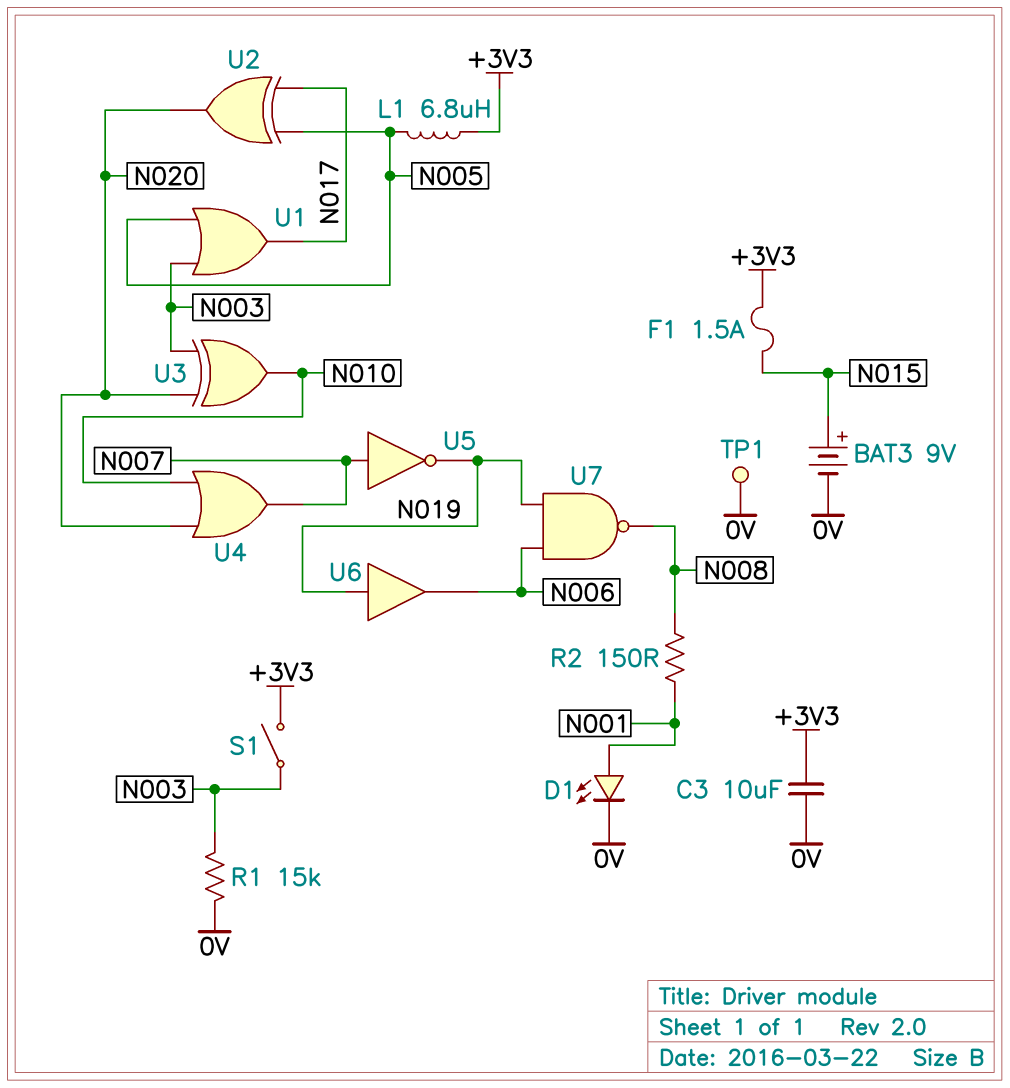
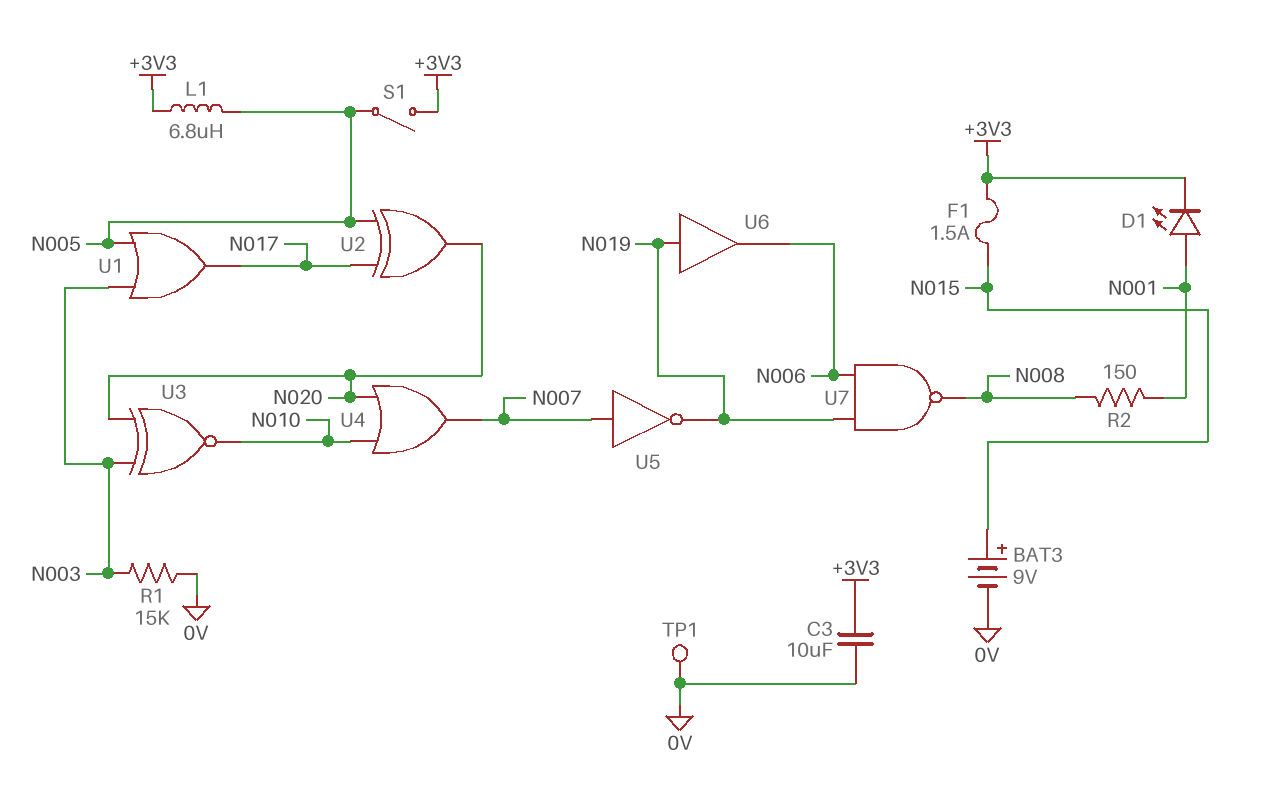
D1: LED (A N001, K 0V) -> LED (A N001, K +3V3)
S1: switch (+3V3, N003) -> switch (+3V3, N005)
U3: XOR (in N003, in N020, out N010) -> XNOR (in N003, in N020, out N010)

